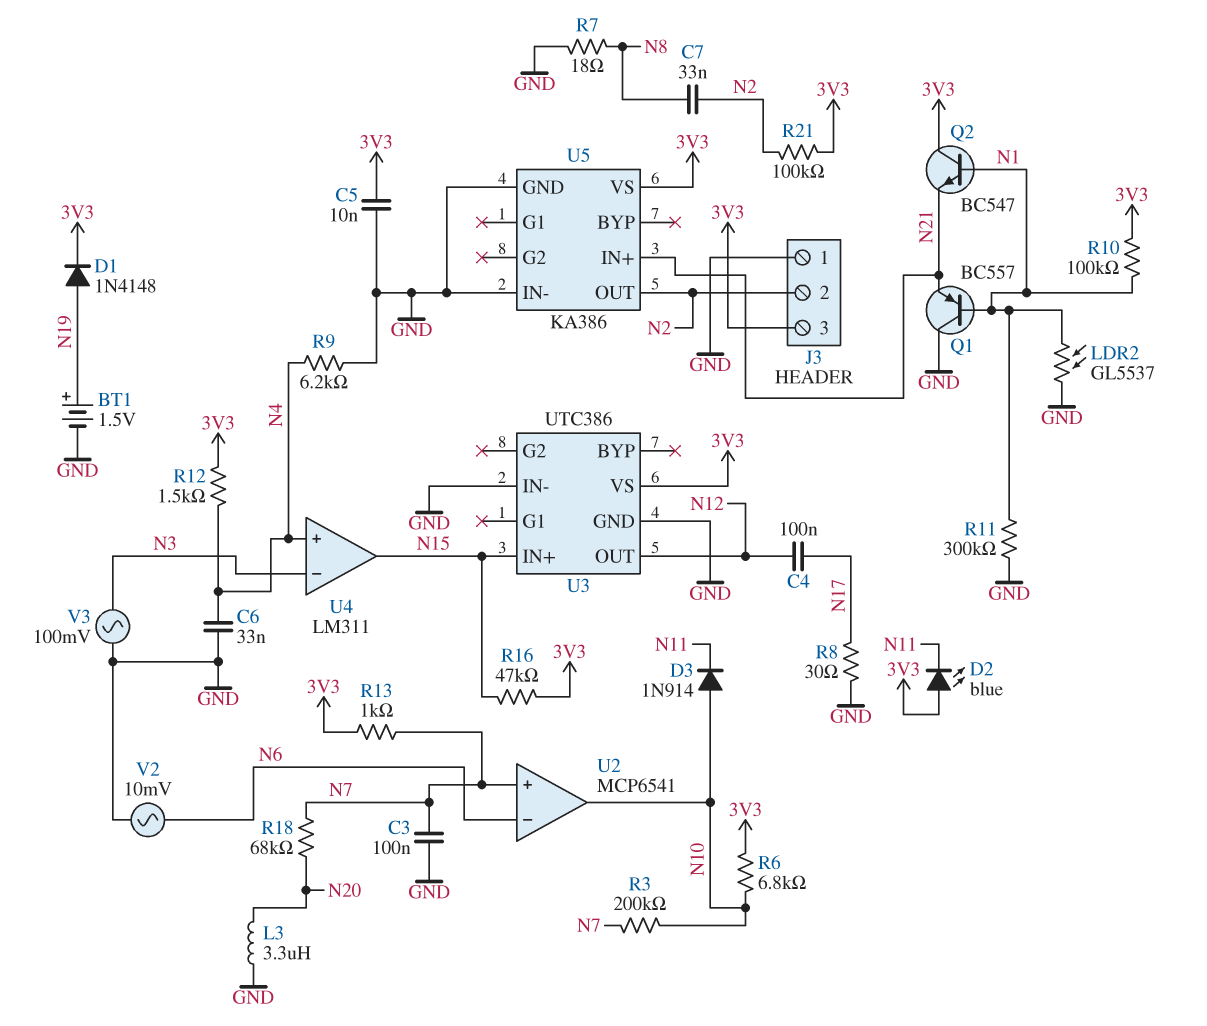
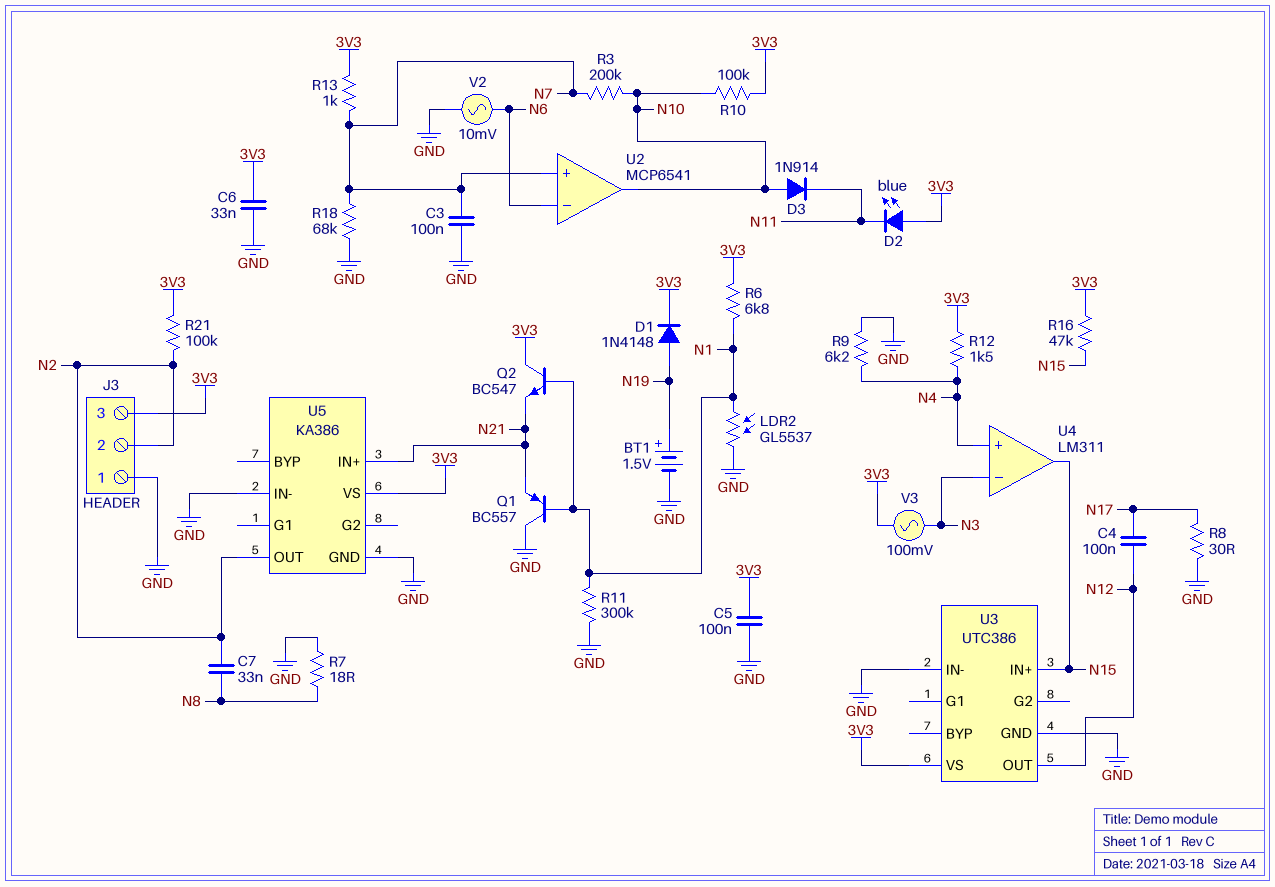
C5: 10nF (3V3, GND) -> 100nF (3V3, GND)
C6: 33nF (GND, N4) -> 33nF (3V3, GND)
L3: 3.3uH (GND, N20) -> none
R6: 6.8k (3V3, N10) -> 6.8k (3V3, N1)
R10: 100k (3V3, N1) -> 100k (3V3, N10)
R18: 68k (N7, N20) -> 68k (GND, N7)
V3: AC 100mV (GND, N3) -> AC 100mV (3V3, N3)

